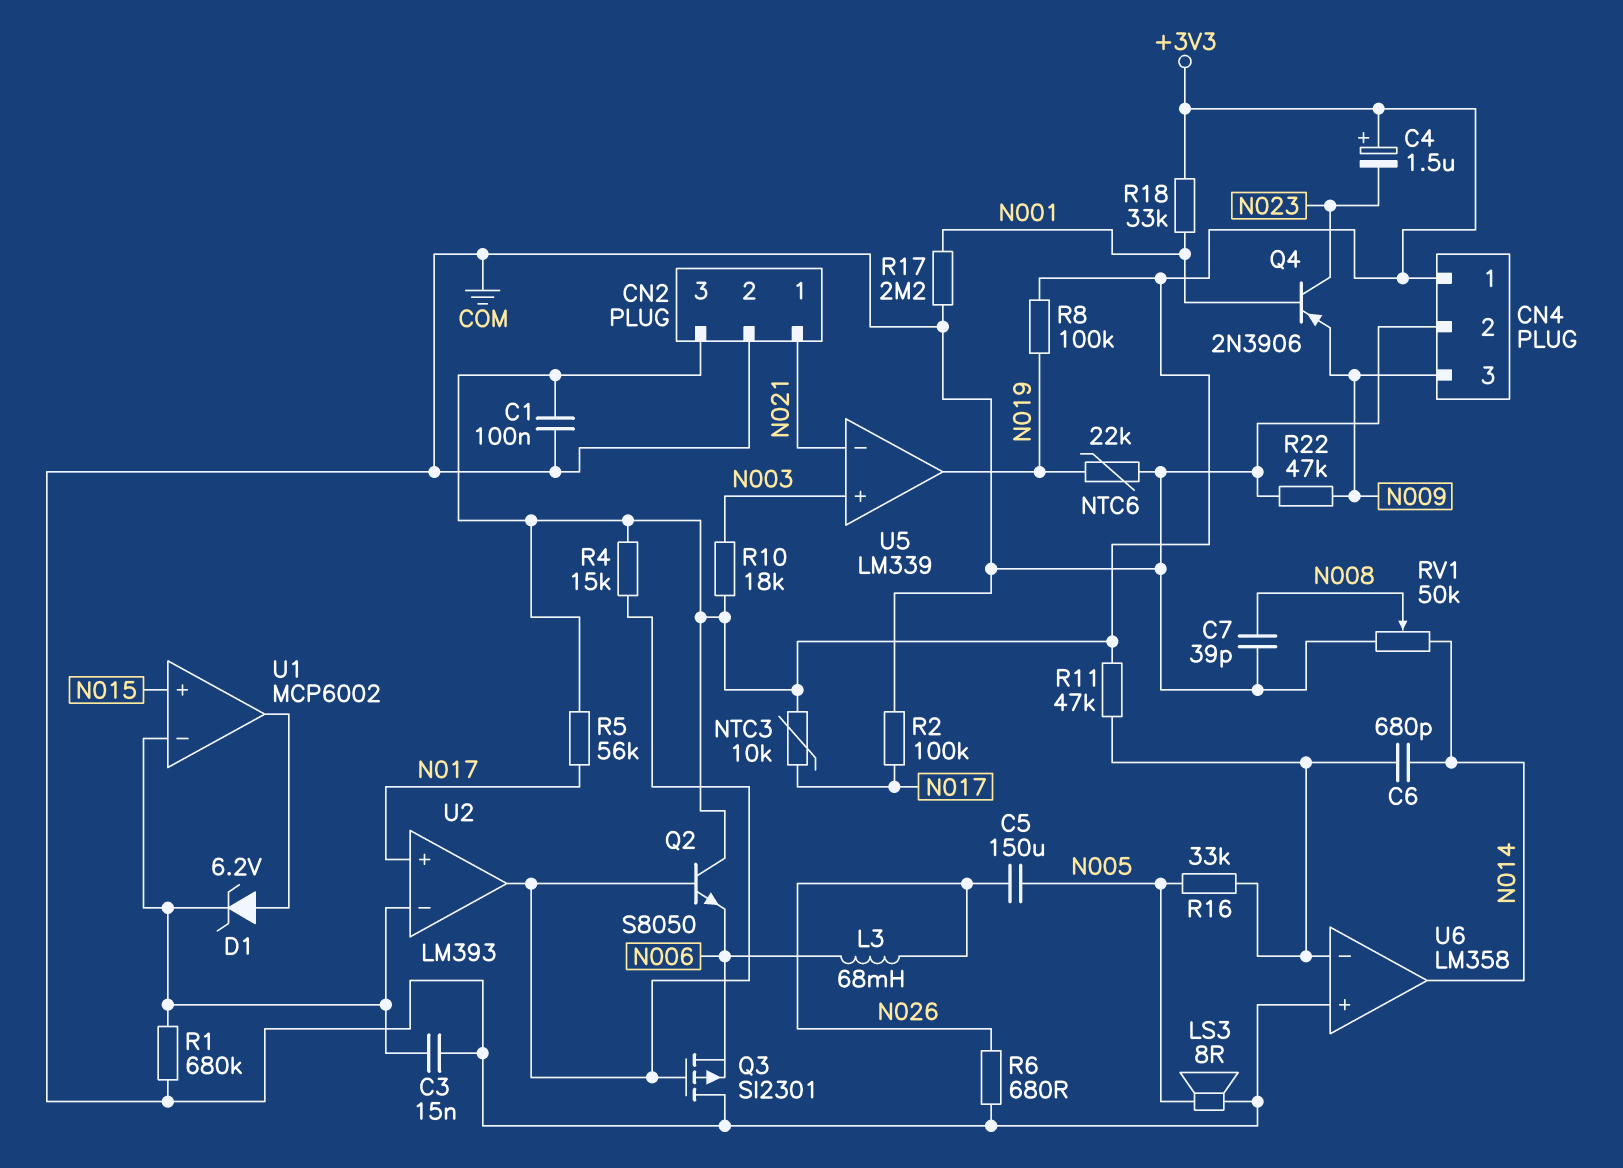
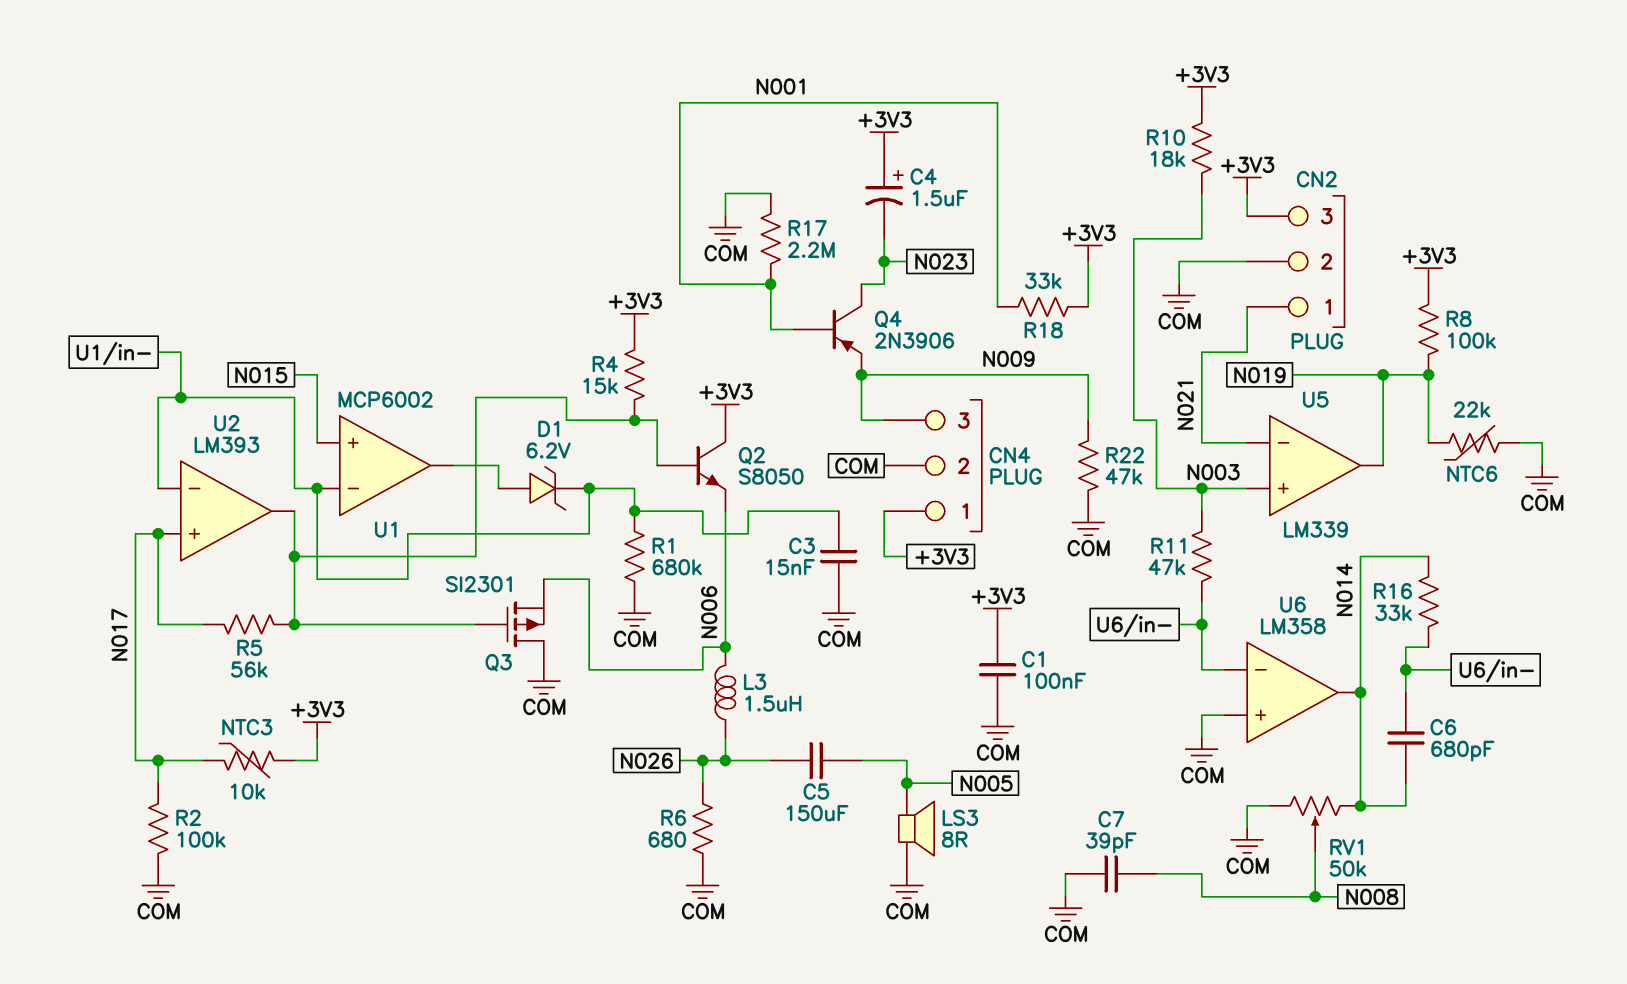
L3: 68mH (N006, N026) -> 1.5uH (N006, N026)
R5: 56k (+3V3, N017) -> 56k (N017, U2/out)
R11: 47k (+3V3, U6/in-) -> 47k (N003, U6/in-)
R16: 33k (N005, U6/in-) -> 33k (N014, U6/in-)

